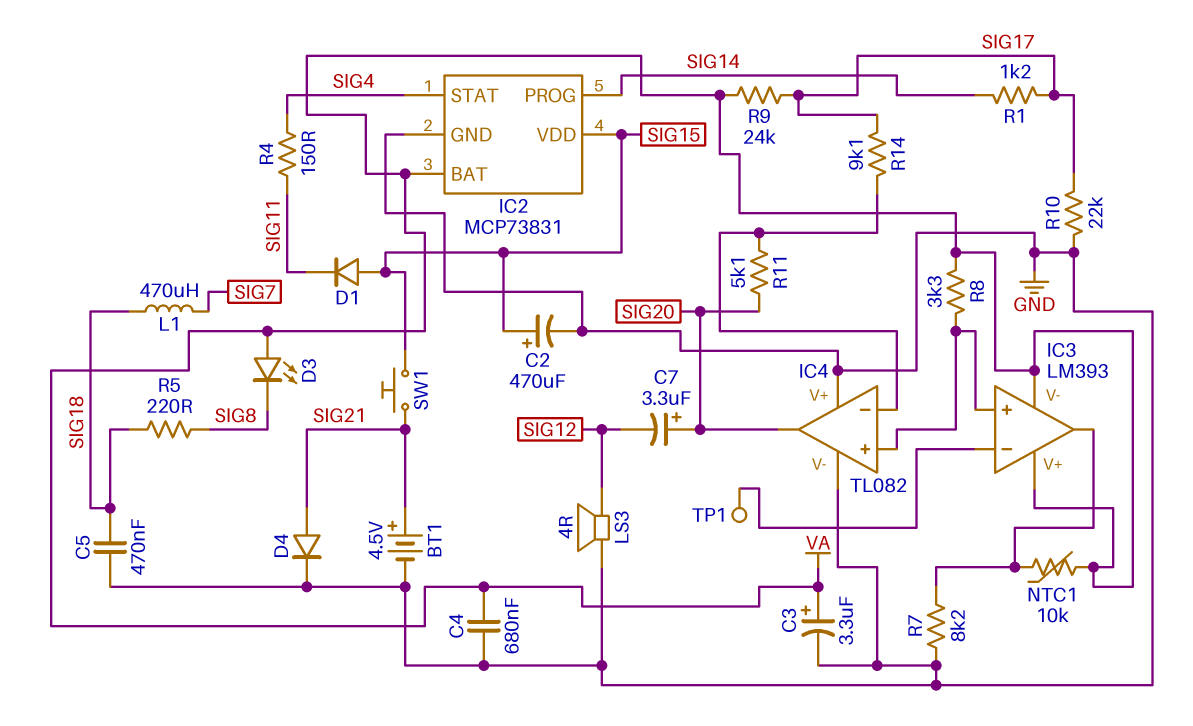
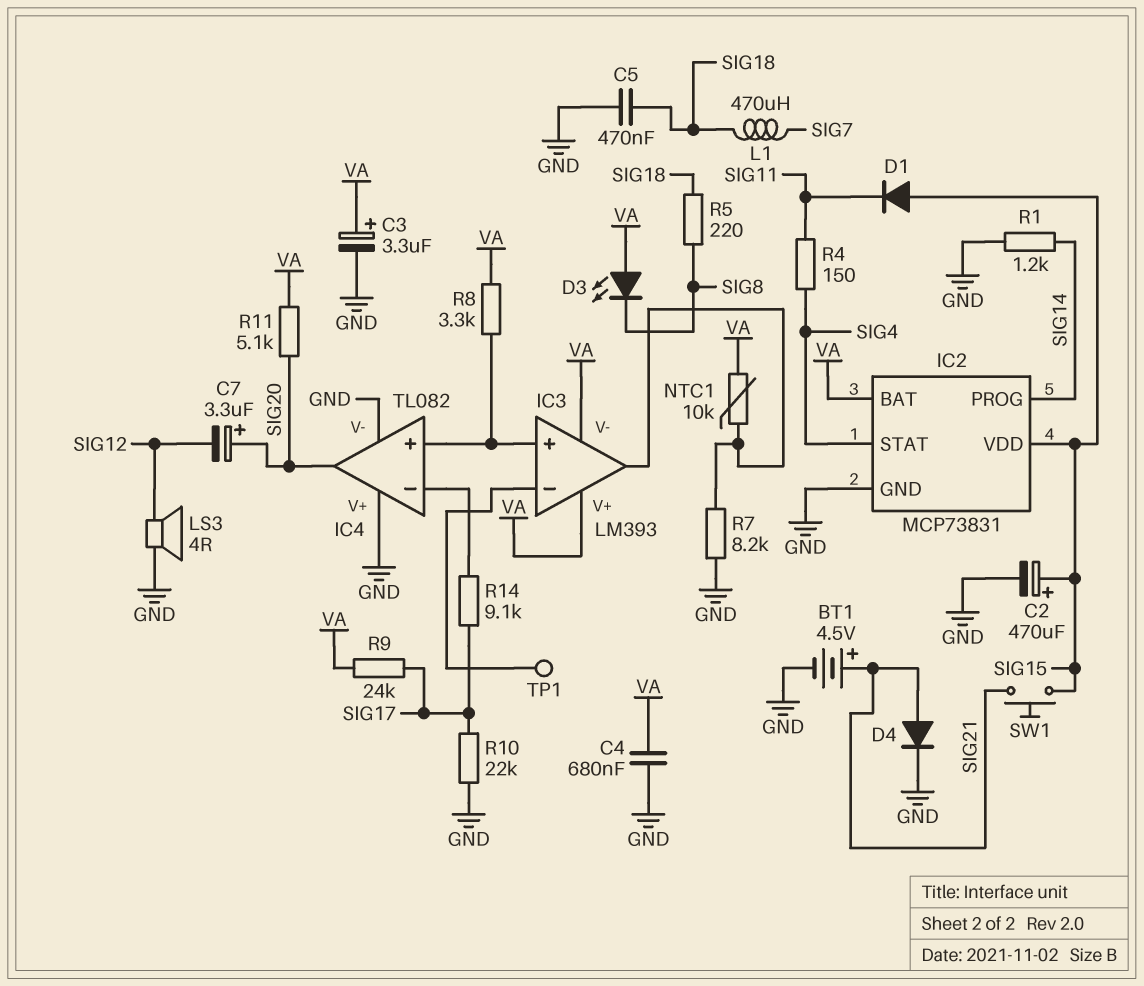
R1: 1.2k (SIG14, SIG17) -> 1.2k (GND, SIG14)
R11: 5.1k (IC4/in-, SIG20) -> 5.1k (SIG20, VA)

